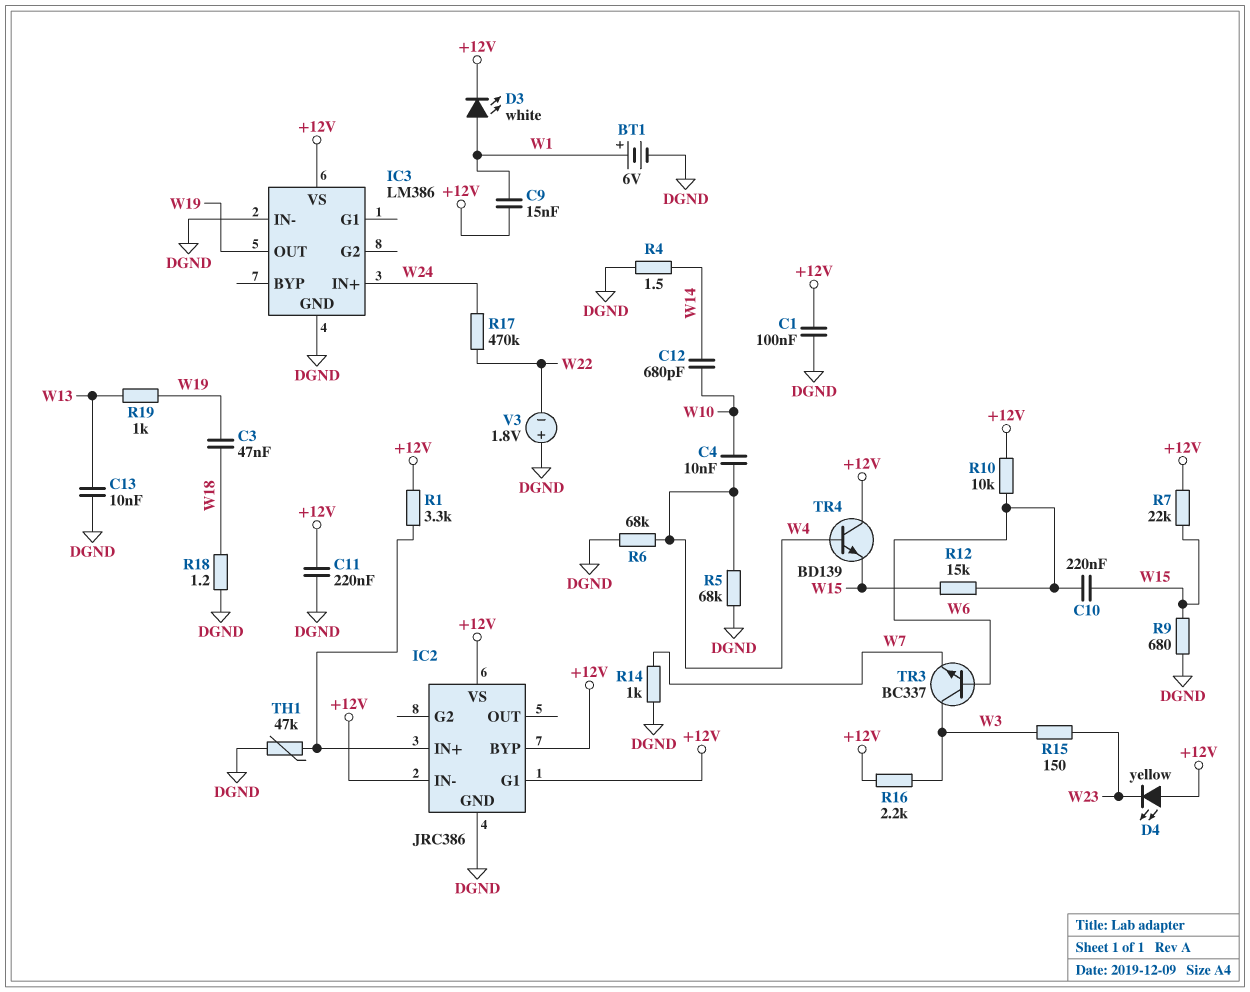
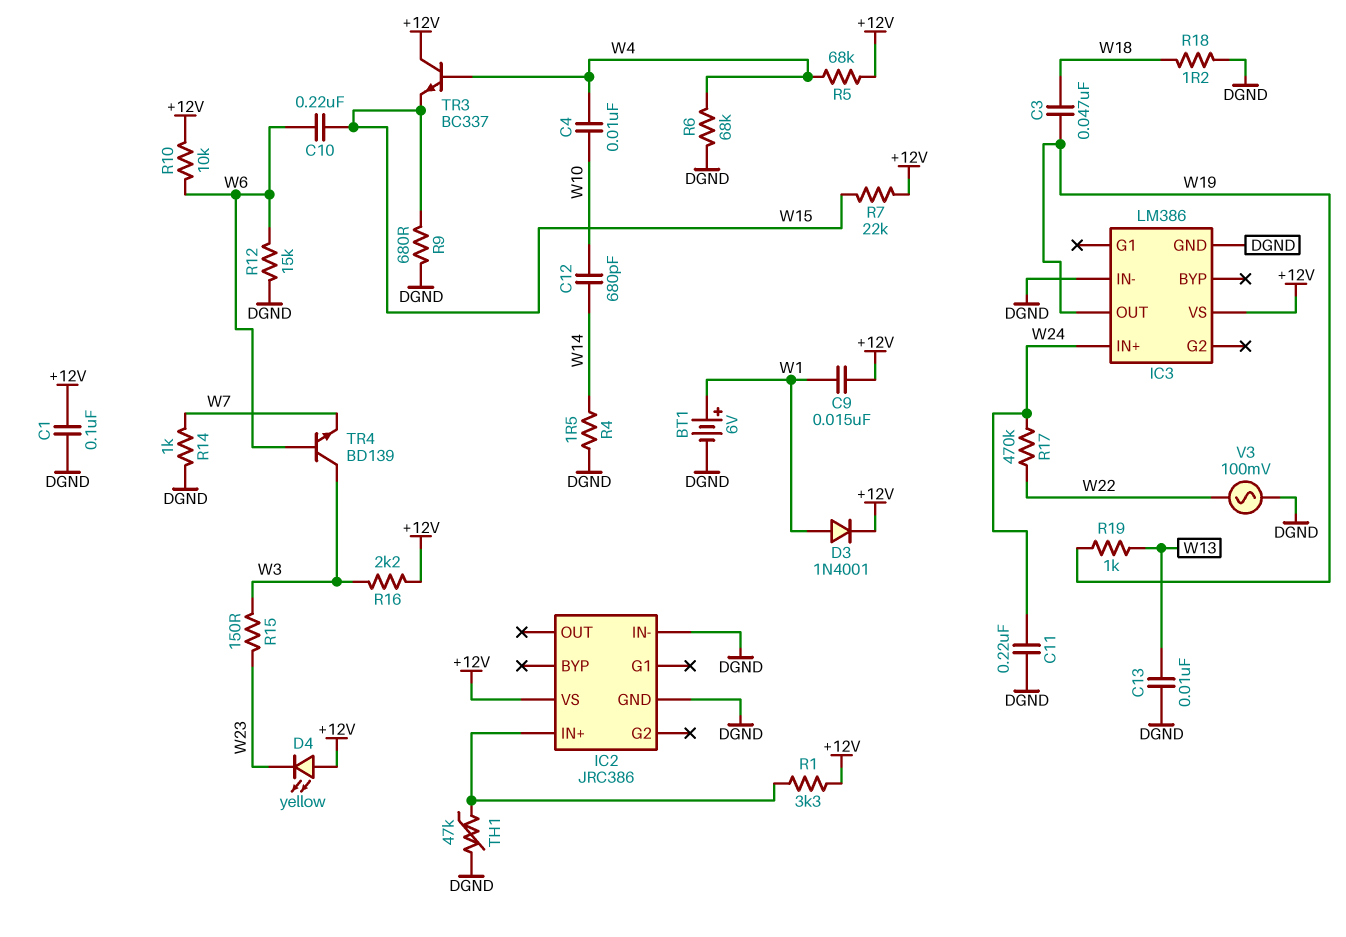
C11: 220nF (+12V, DGND) -> 220nF (DGND, W24)
D3: LED white (A W1, K +12V) -> diode 1N4001 (A W1, K +12V)
IC2 pin BYP: +12V -> none
IC2 pin G1: +12V -> none
IC2 pin IN-: +12V -> DGND
R5: 68k (DGND, W4) -> 68k (+12V, W4)
R12: 15k (W6, W15) -> 15k (DGND, W6)
TR3: NPN BC337 (B W6, C W3, E W7) -> NPN BC337 (B W4, C +12V, E W15)
TR4: NPN BD139 (B W4, C +12V, E W15) -> NPN BD139 (B W6, C W3, E W7)
V3: 1.8V (plus DGND, minus W22) -> AC 100mV (DGND, W22)

